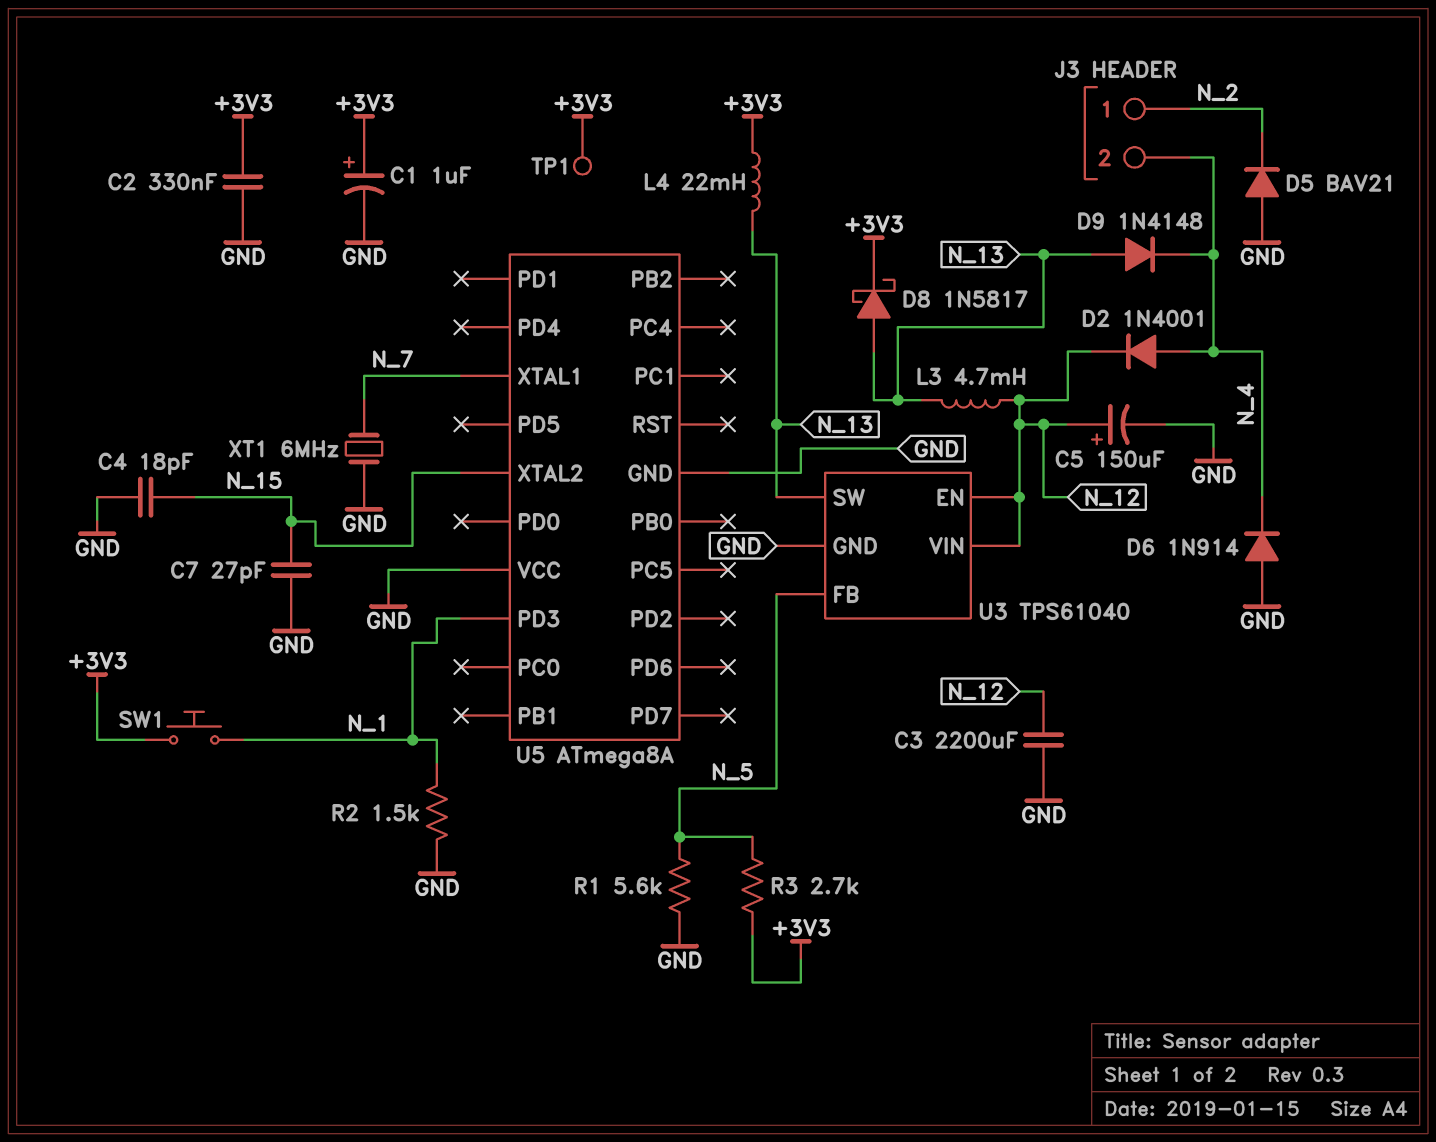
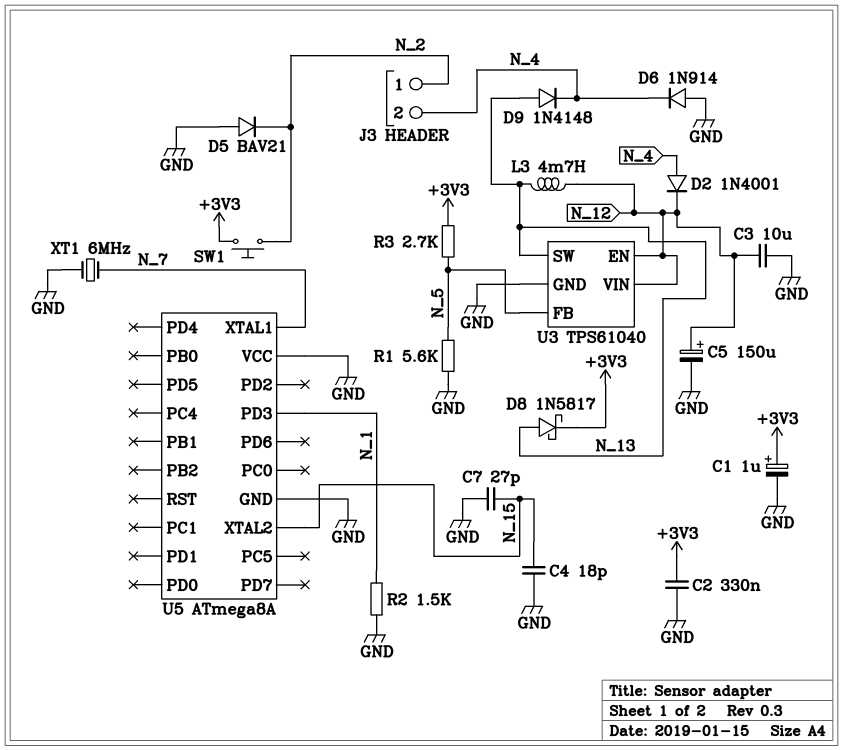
C3: 2200uF (GND, N_12) -> 10uF (GND, N_12)
L4: 22mH (+3V3, N_13) -> none
SW1: button (+3V3, N_1) -> button (+3V3, N_2)
TP1: test point (+3V3) -> none

